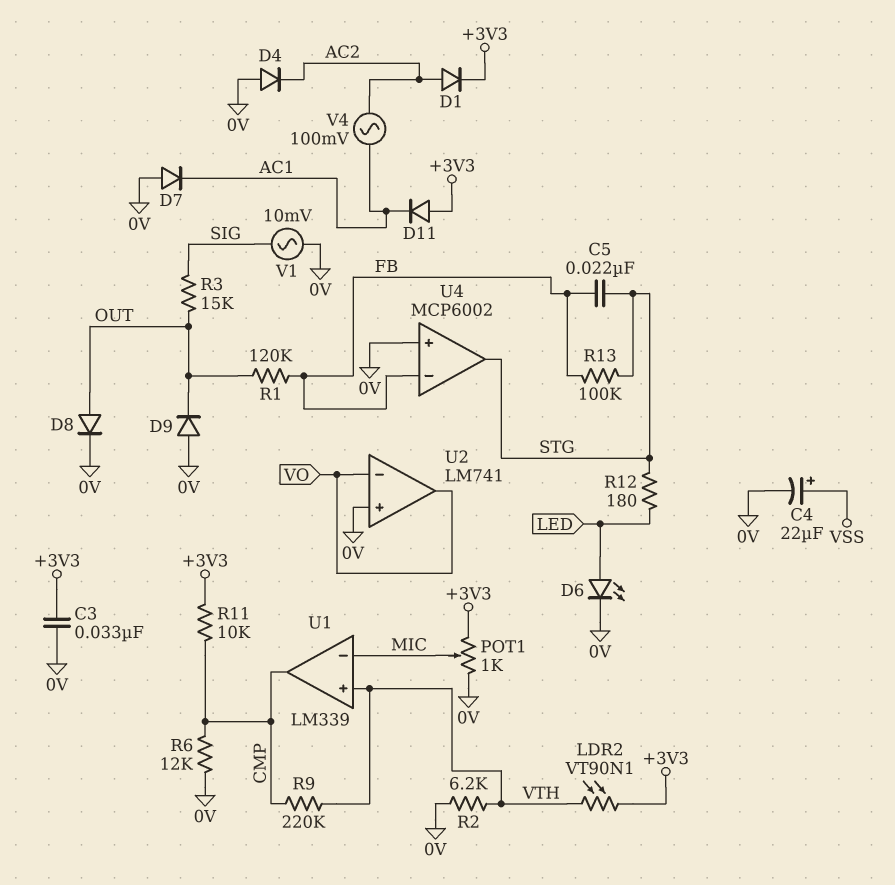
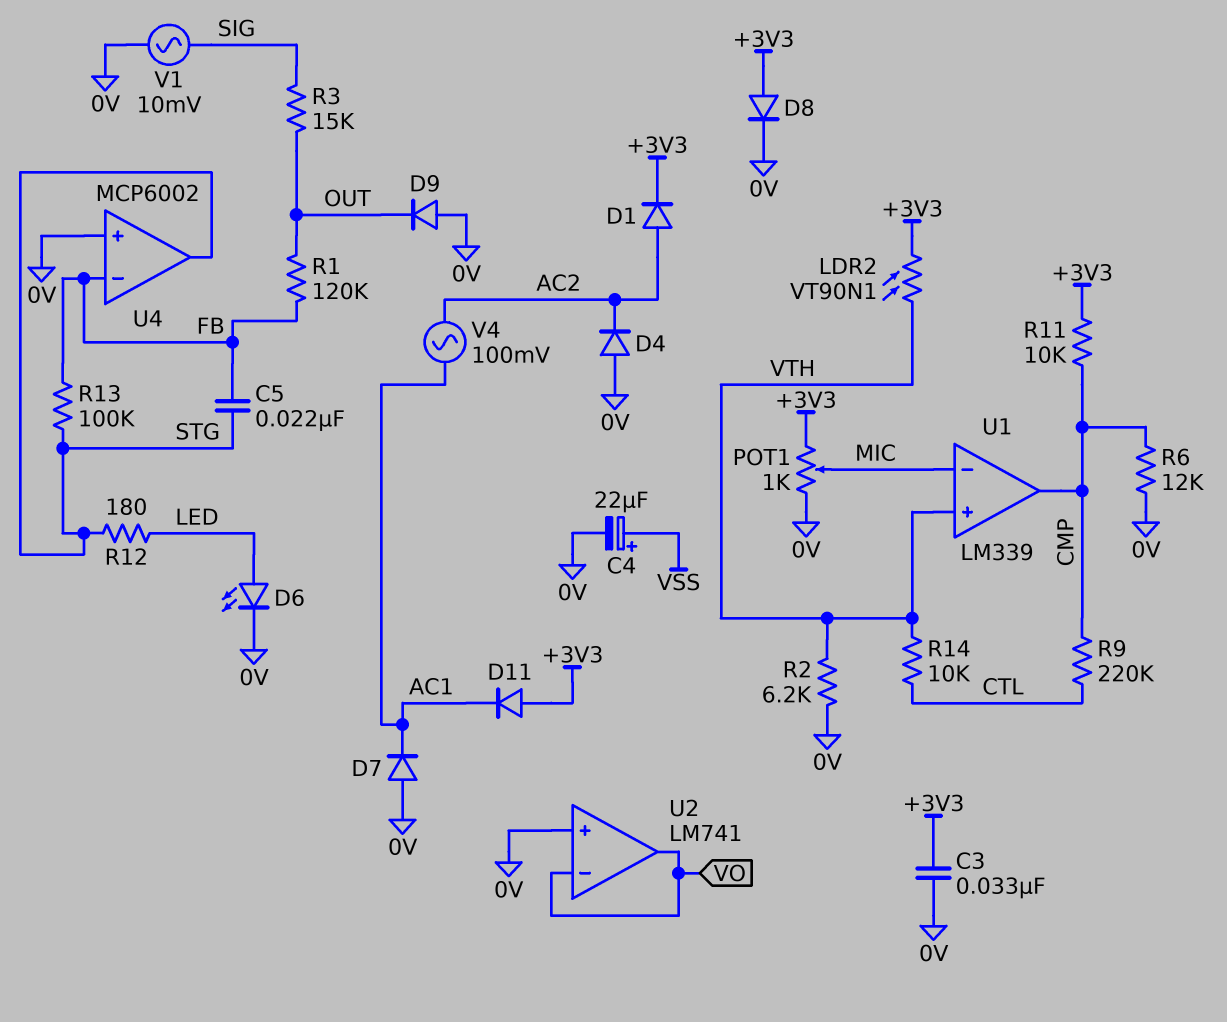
D8: diode (A OUT, K 0V) -> diode (A +3V3, K 0V)
R9: 220k (CMP, VTH) -> 220k (CMP, CTL)
R14: none -> 10k (CTL, VTH)

